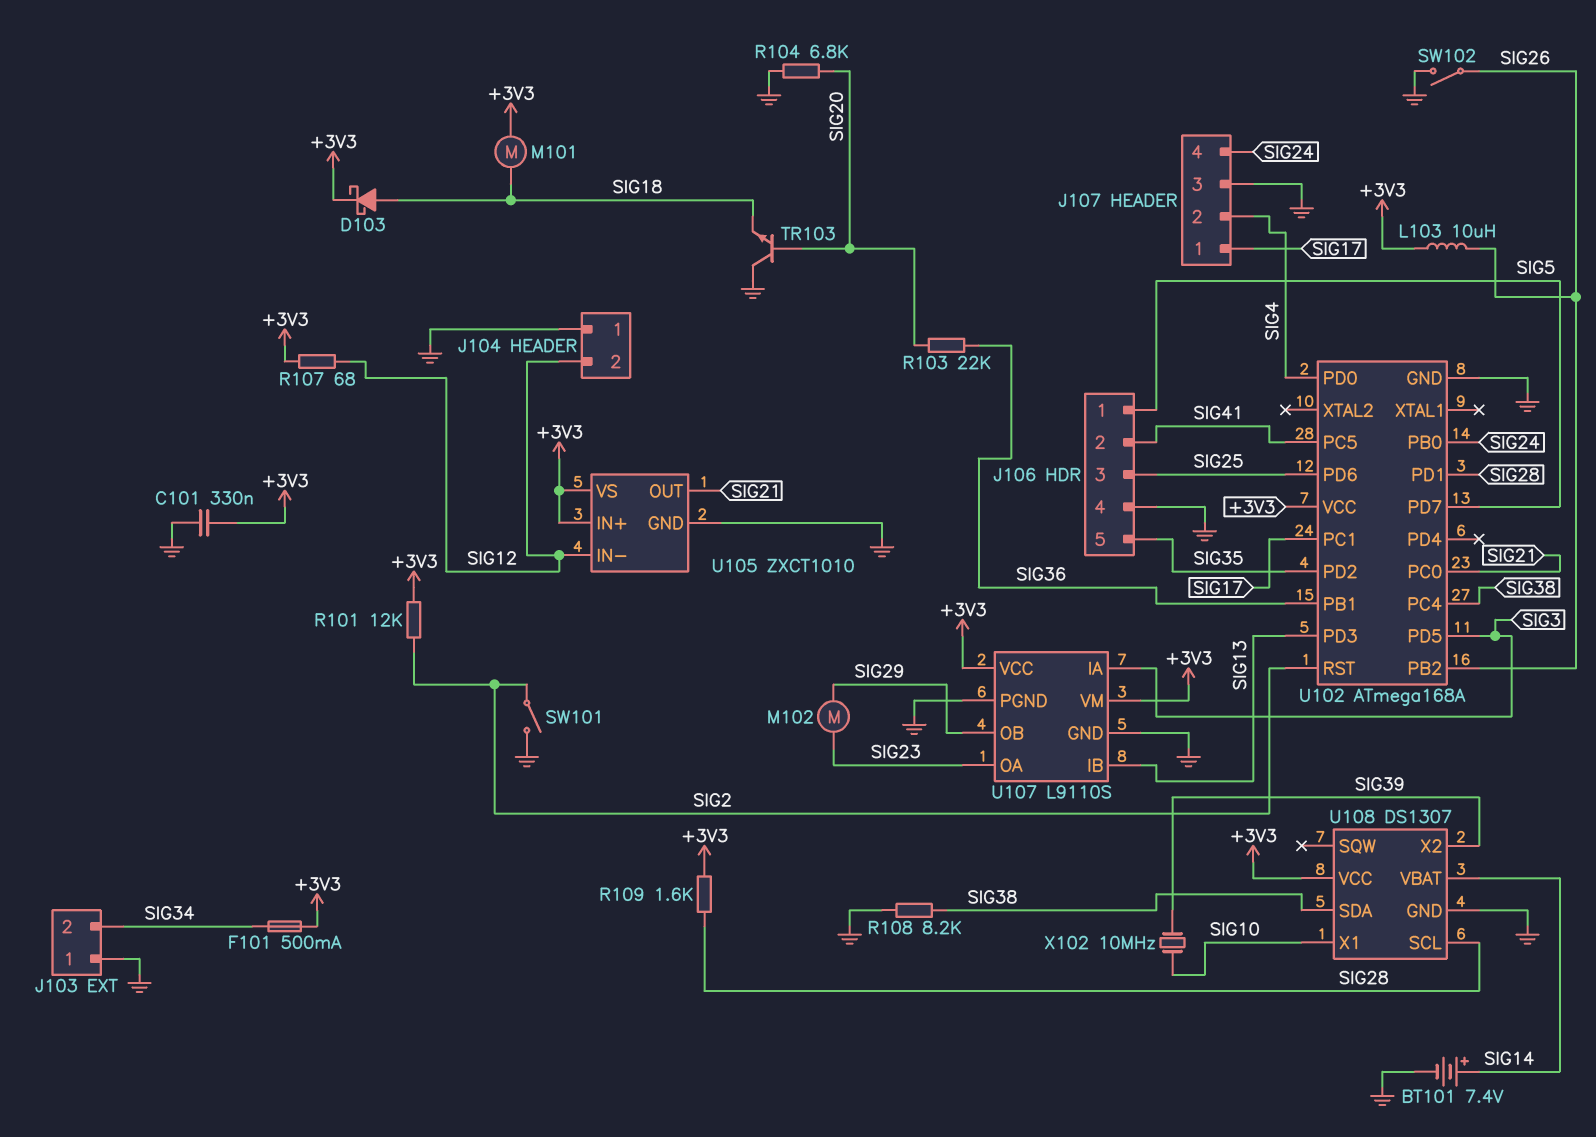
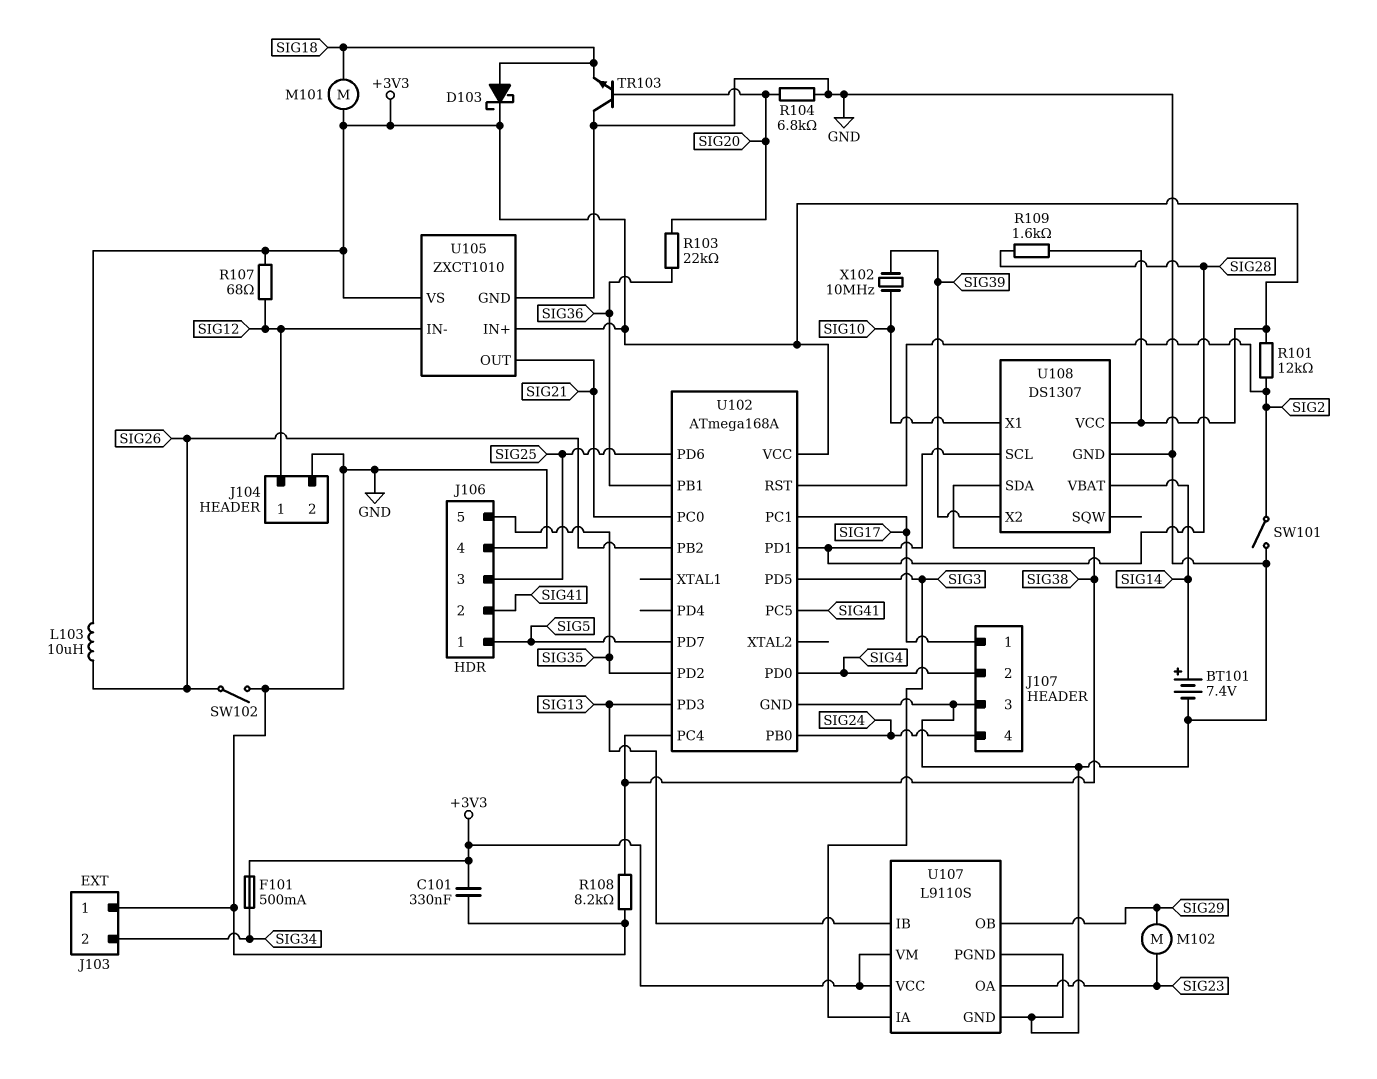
J104 pin 1: GND -> SIG12
J104 pin 2: SIG12 -> GND

